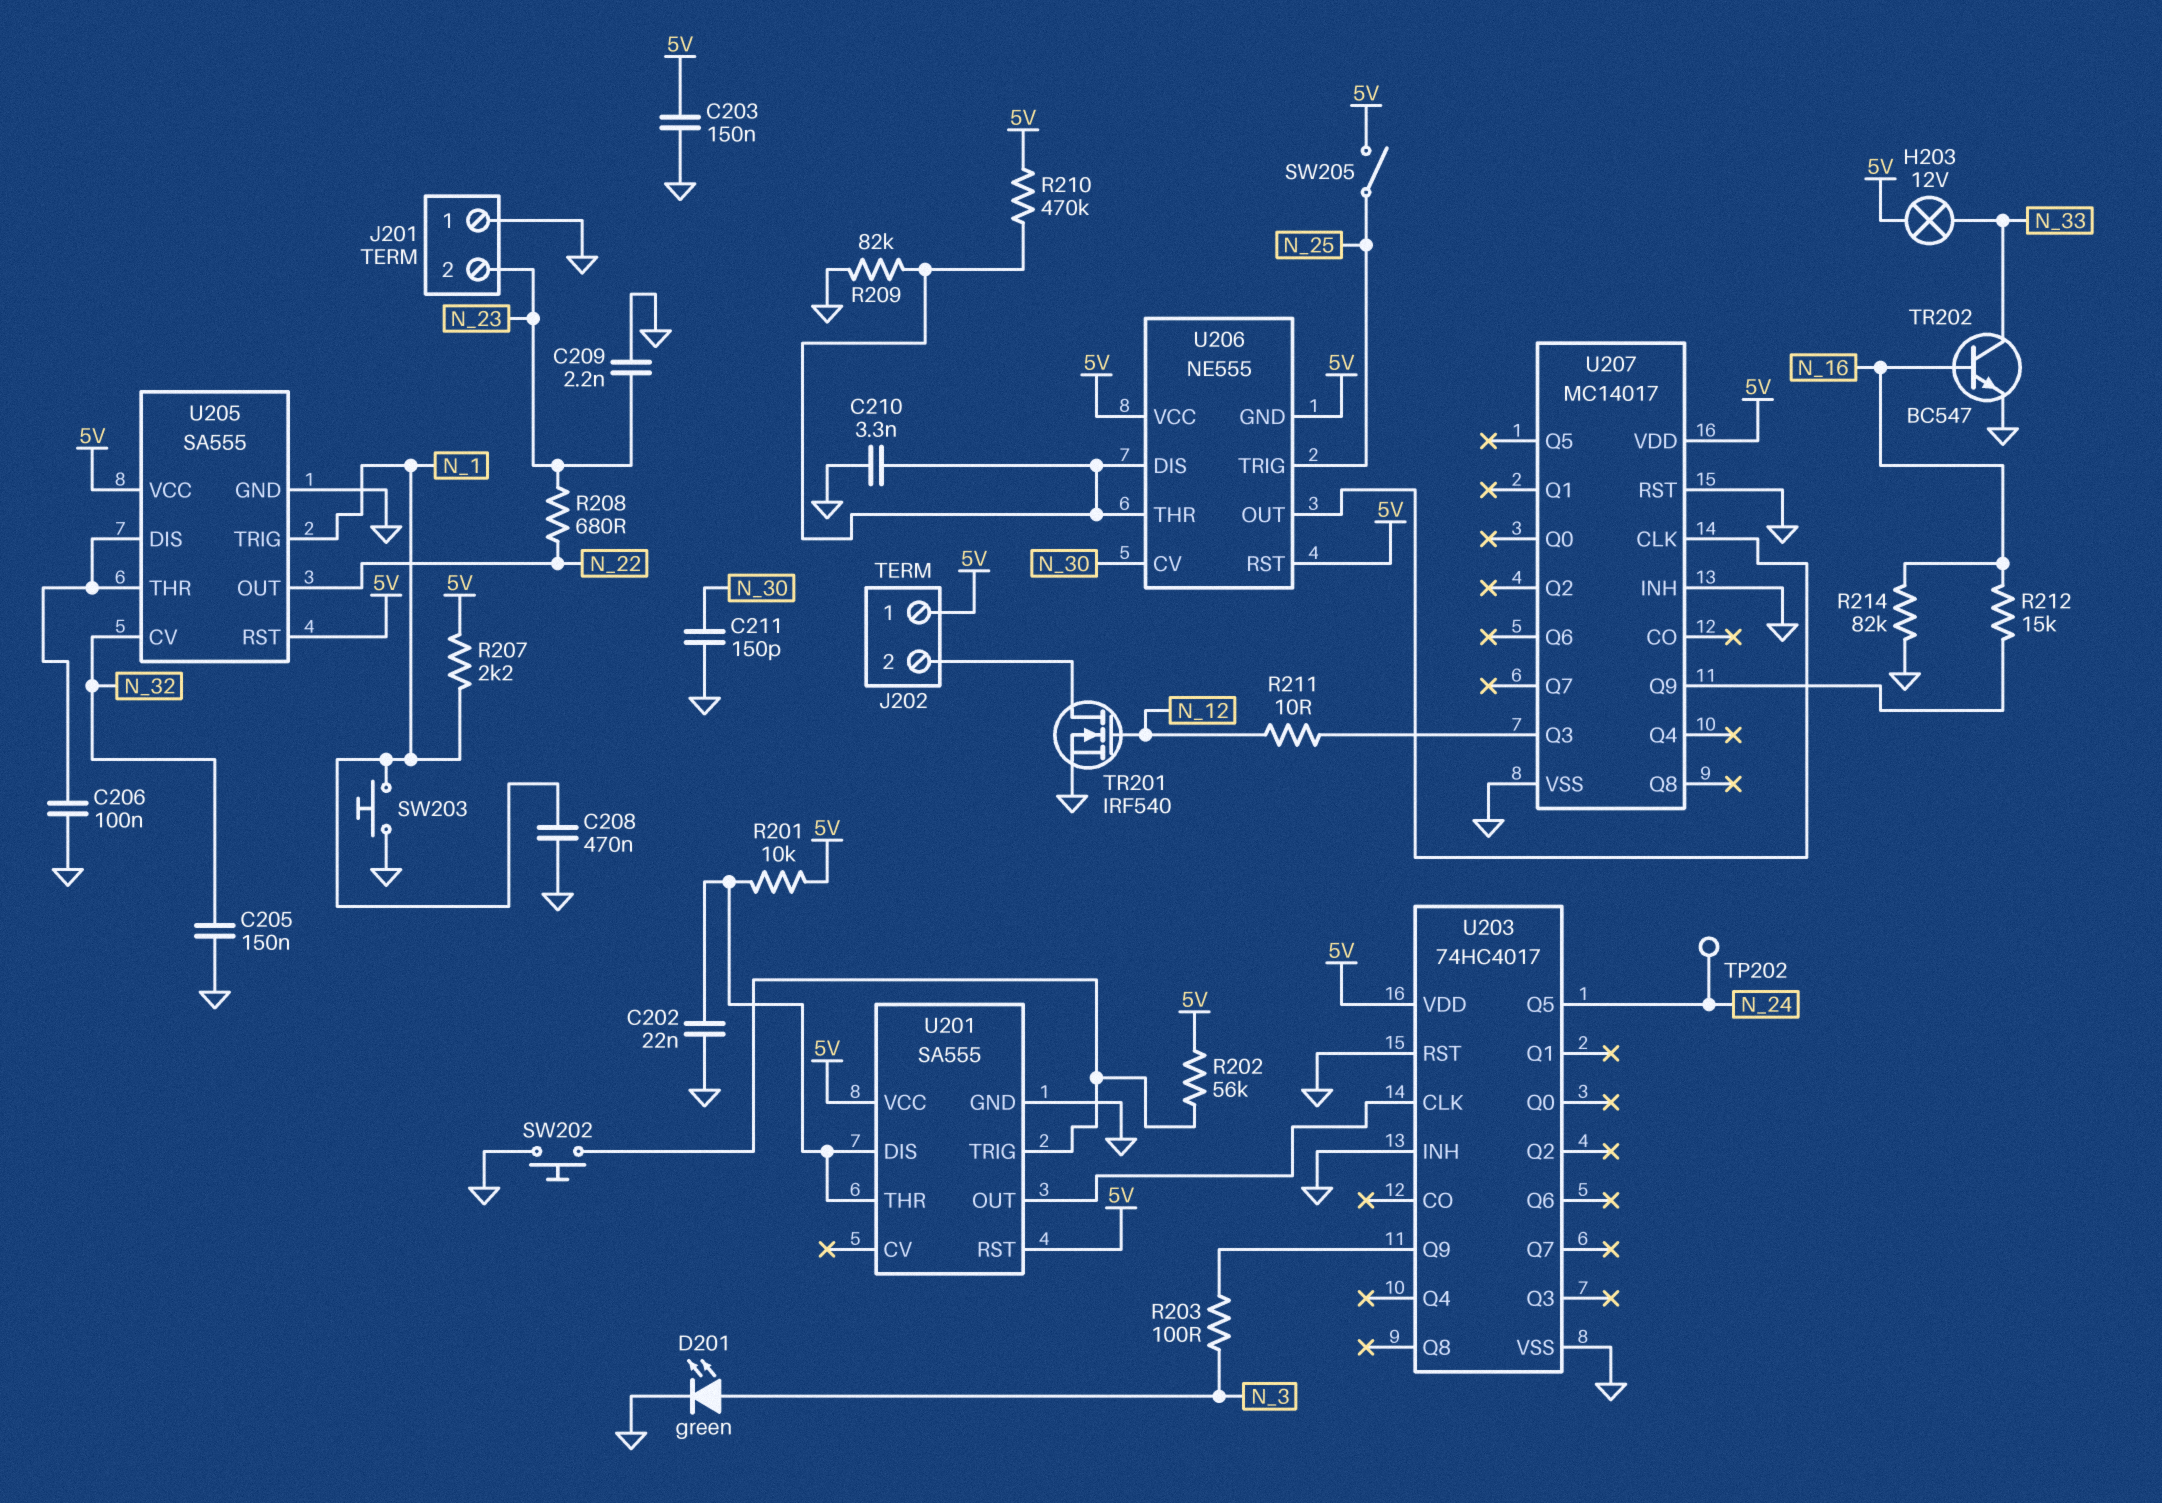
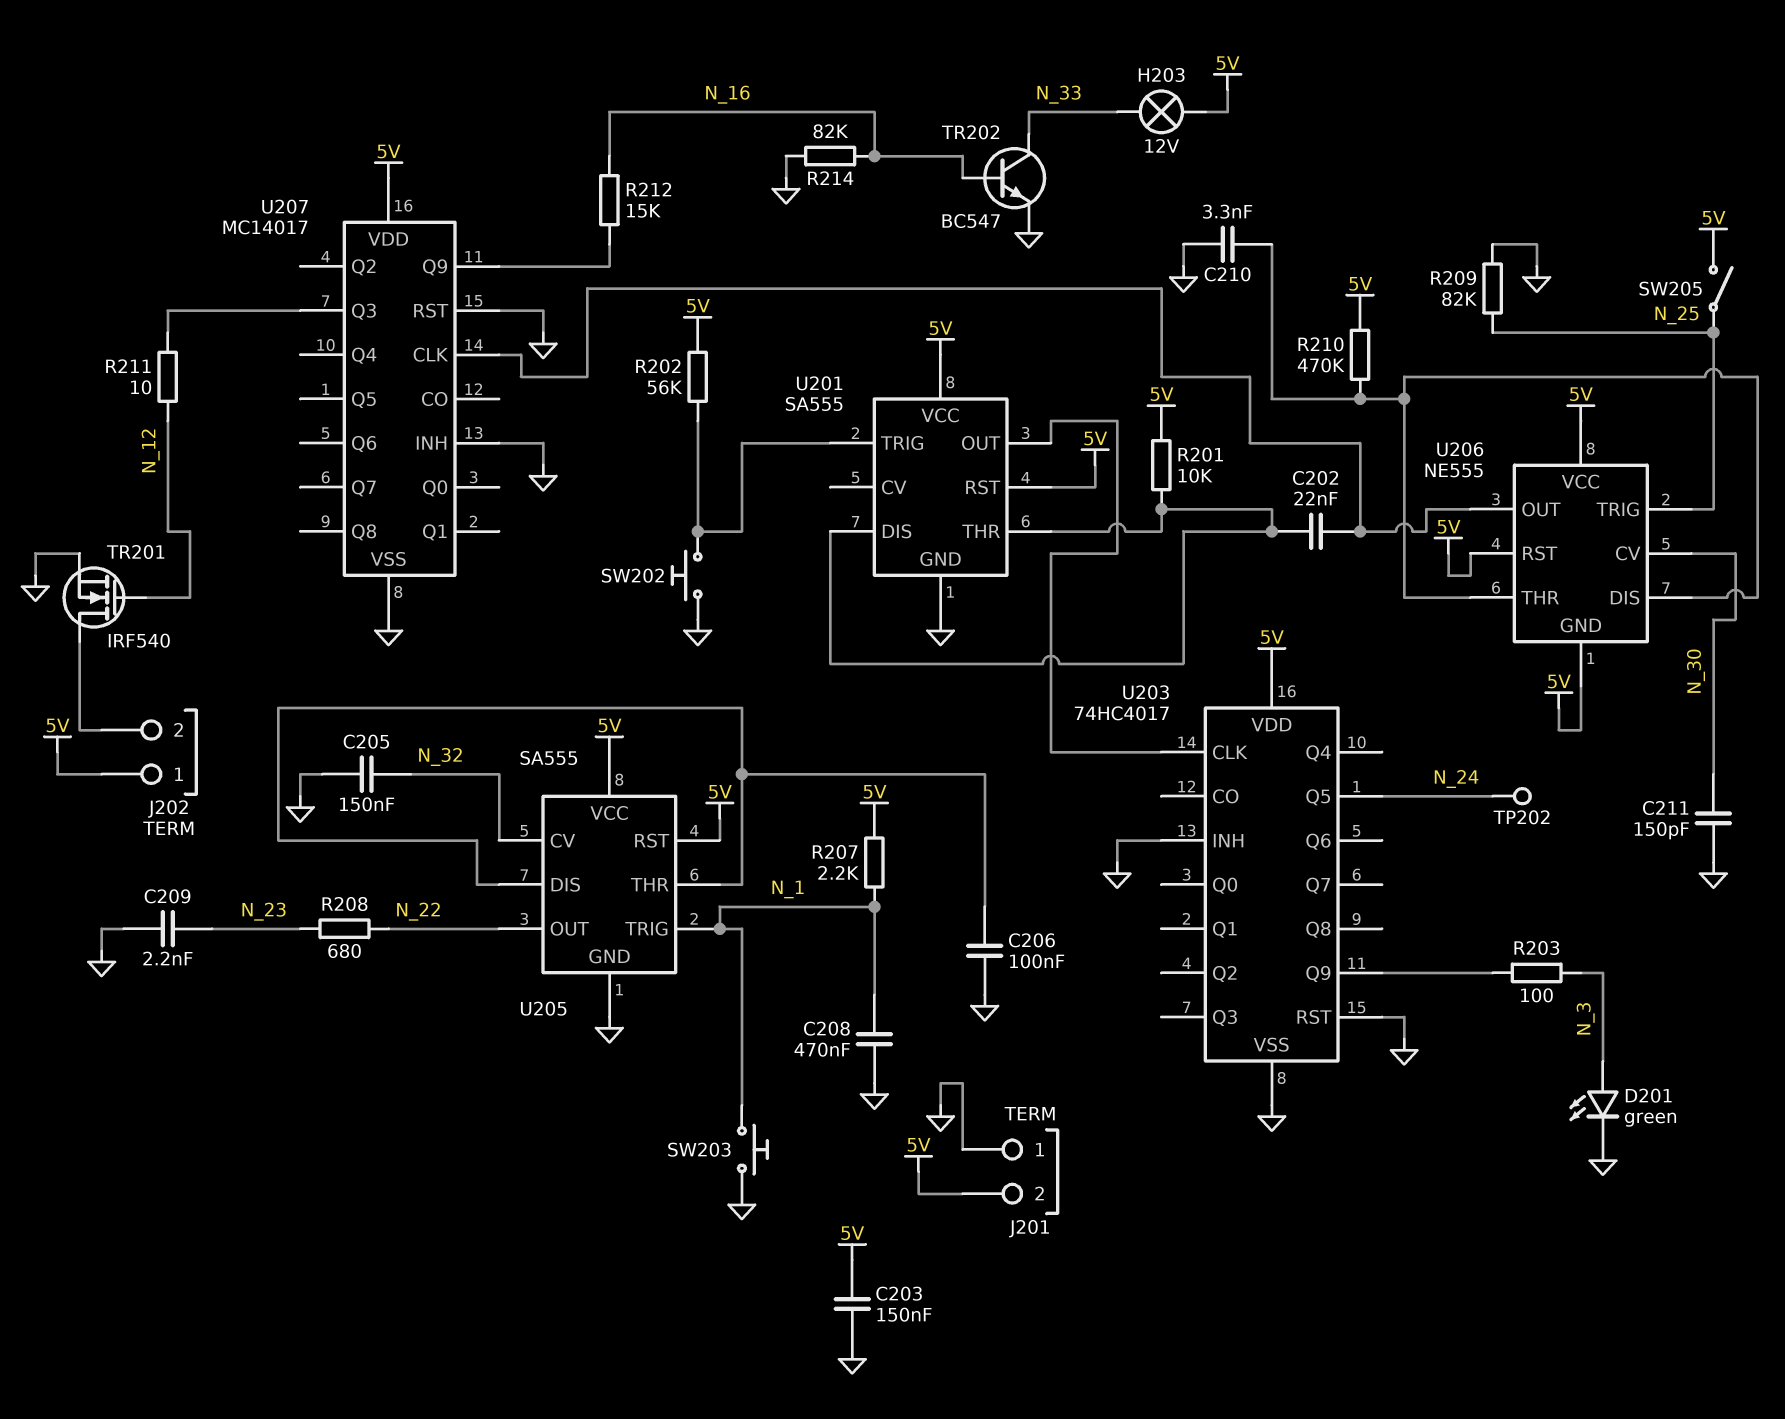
C202: 22nF (GND, U201/DIS) -> 22nF (U201/DIS, U206/OUT)
J201 pin 2: N_23 -> 5V
R209: 82k (GND, U206/DIS) -> 82k (GND, N_25)

